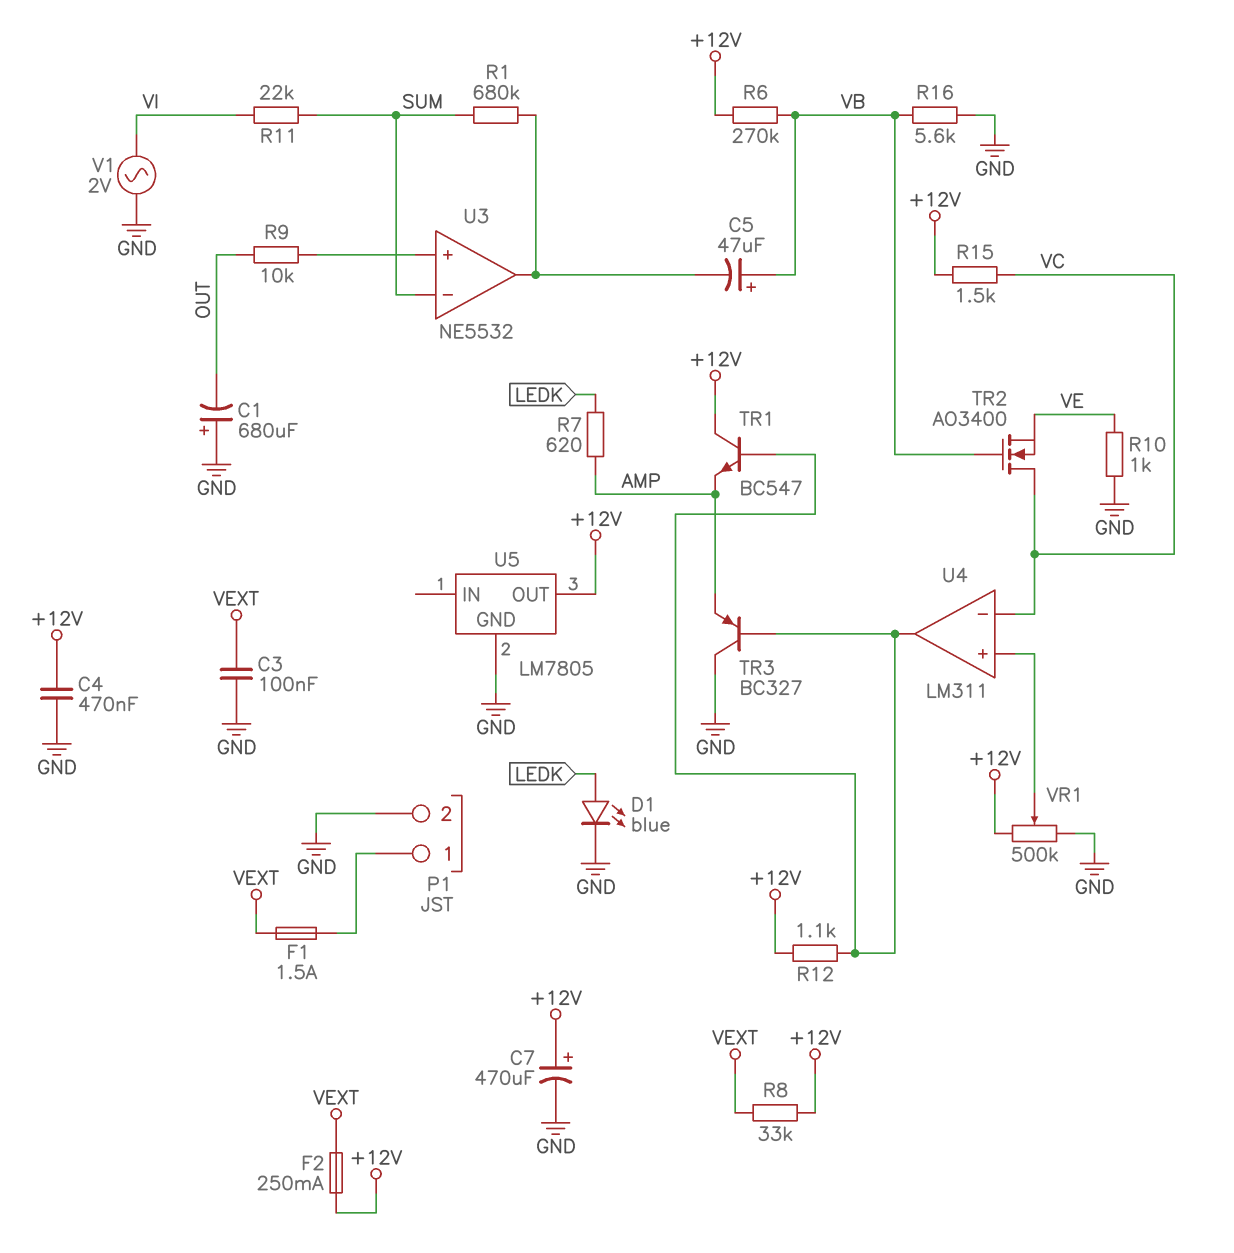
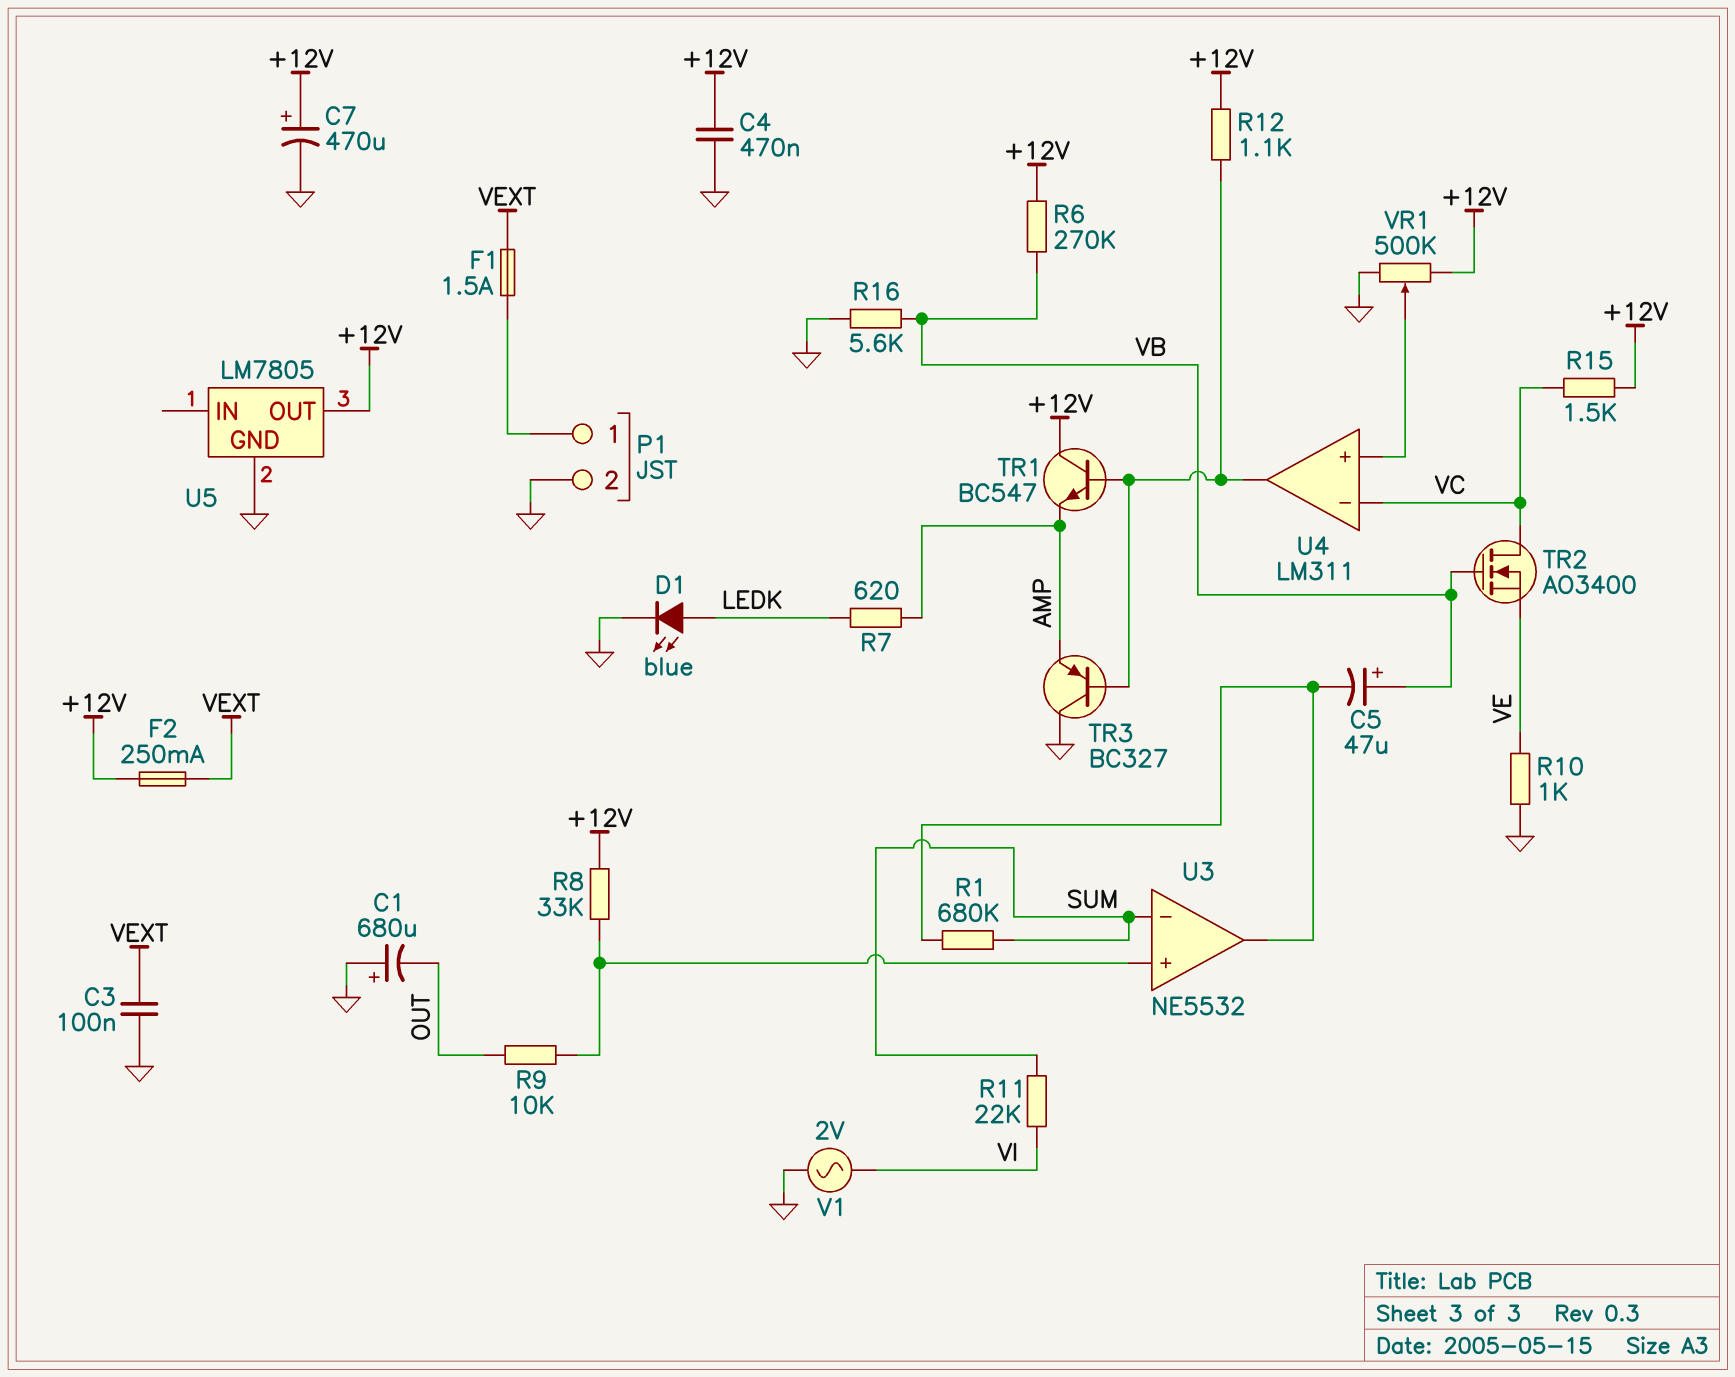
R8: 33k (+12V, VEXT) -> 33k (+12V, U3/in+)

